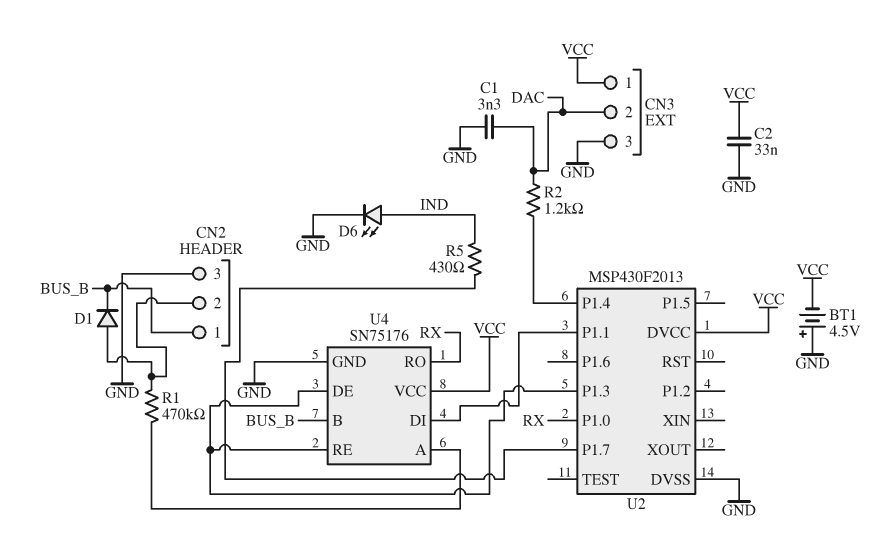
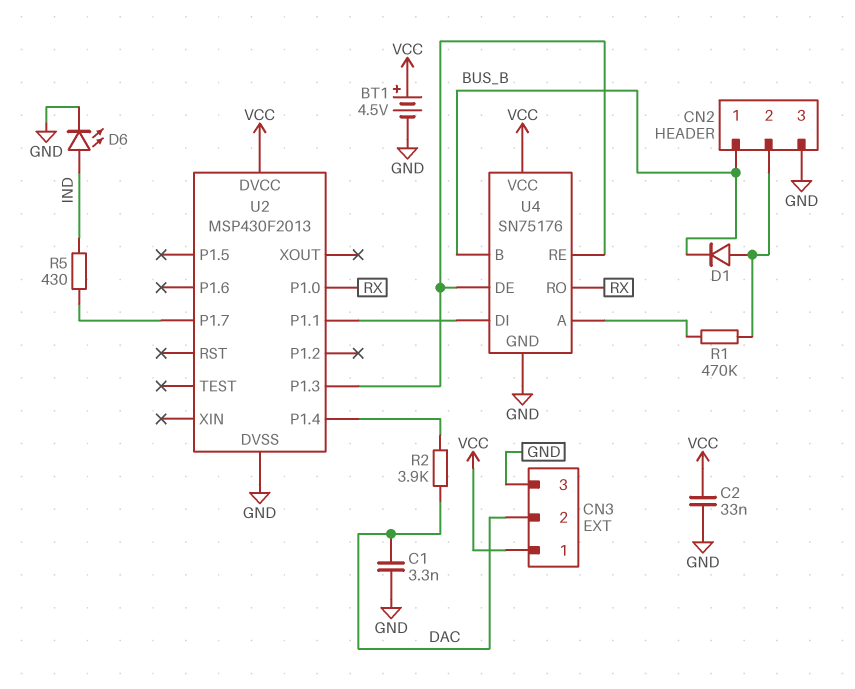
BT1: 4.5V (plus GND, minus VCC) -> 4.5V (plus VCC, minus GND)
R2: 1.2k (DAC, U2/P1.4) -> 3.9k (DAC, U2/P1.4)

